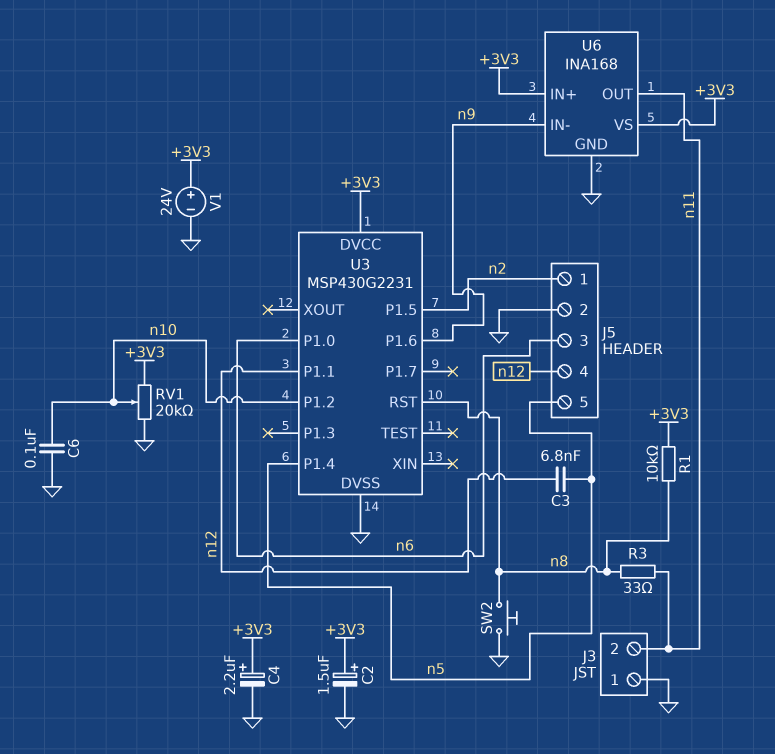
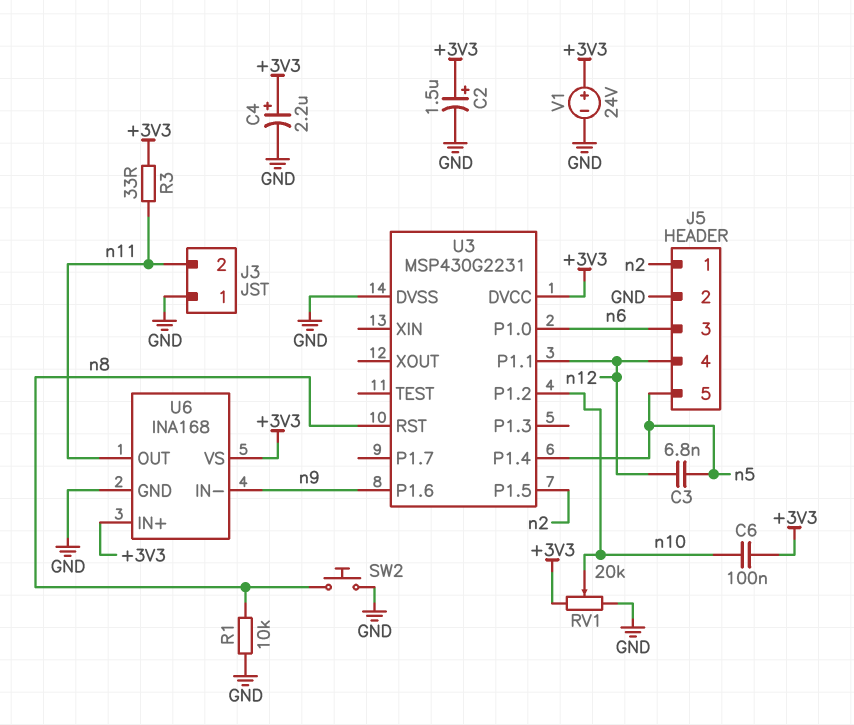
C6: 100nF (GND, n10) -> 100nF (+3V3, n10)
R1: 10k (+3V3, n8) -> 10k (GND, n8)
R3: 33 (n8, n11) -> 33 (+3V3, n11)

